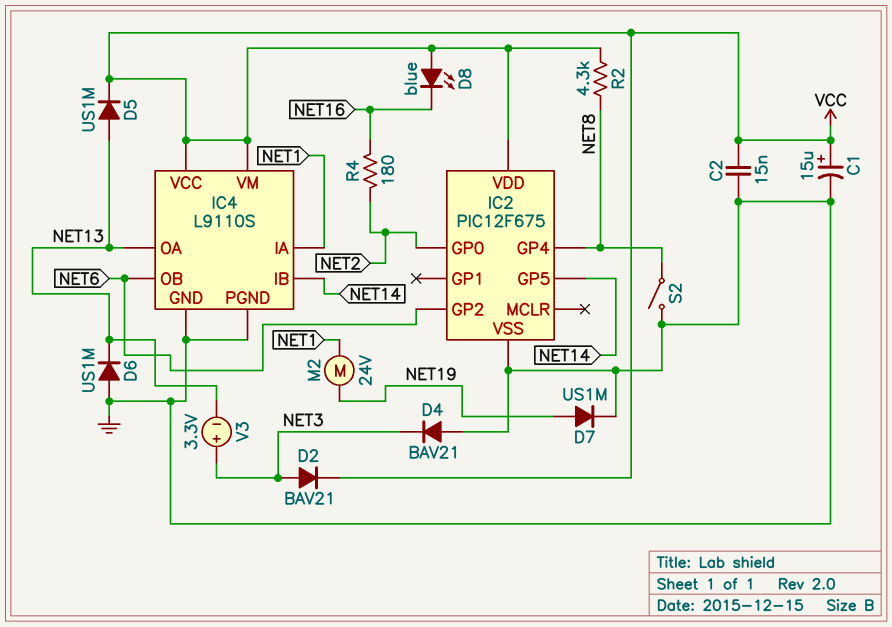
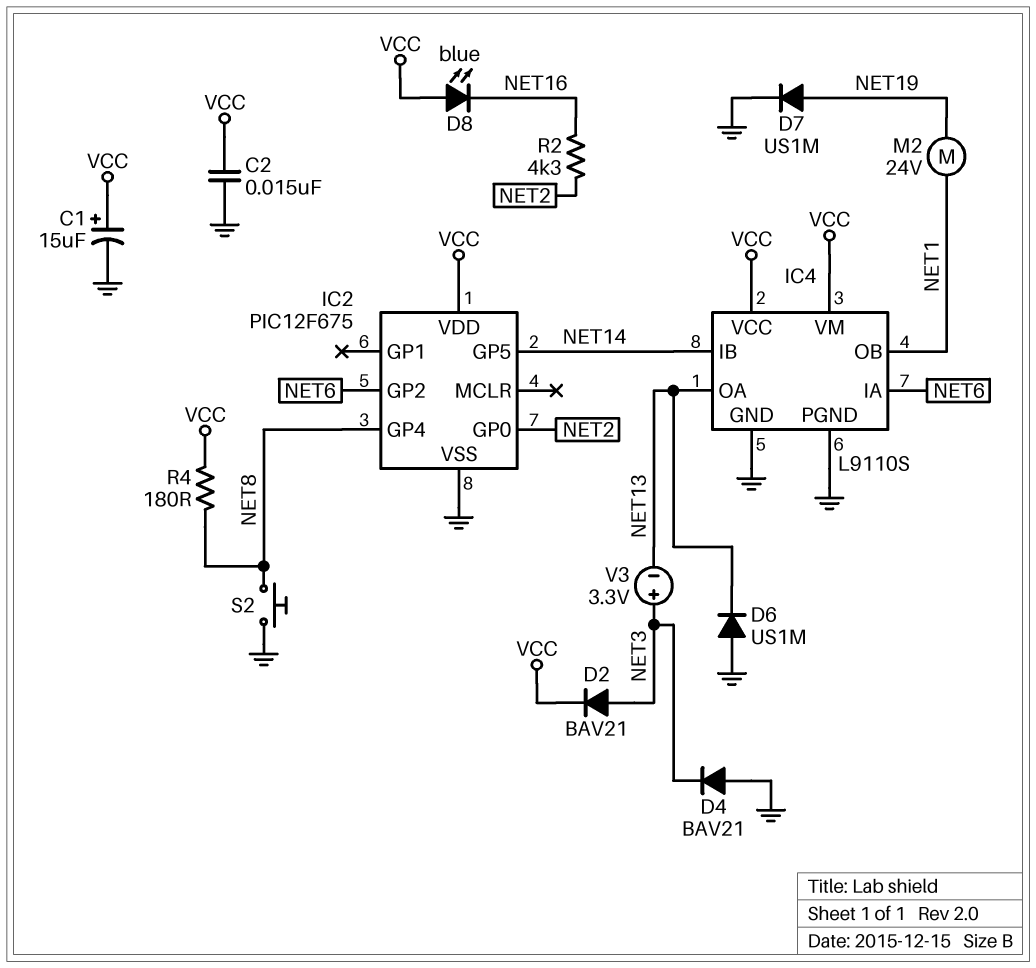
D5: diode US1M (A NET13, K VCC) -> none
IC4 pin IA: NET1 -> NET6
IC4 pin OB: NET6 -> NET1
R2: 4.3k (NET8, VCC) -> 4.3k (NET2, NET16)
R4: 180 (NET2, NET16) -> 180 (NET8, VCC)
S2: switch (GND, NET8) -> button (GND, NET8)

